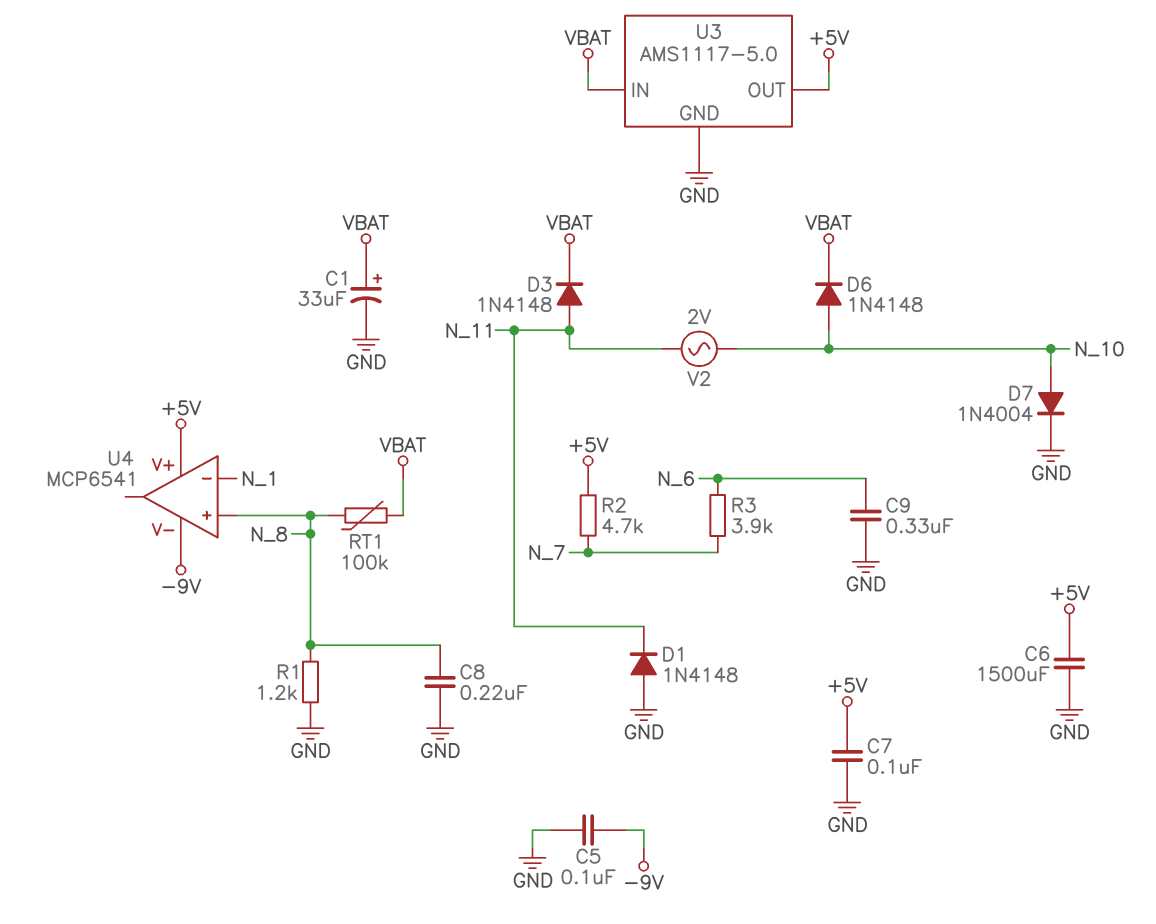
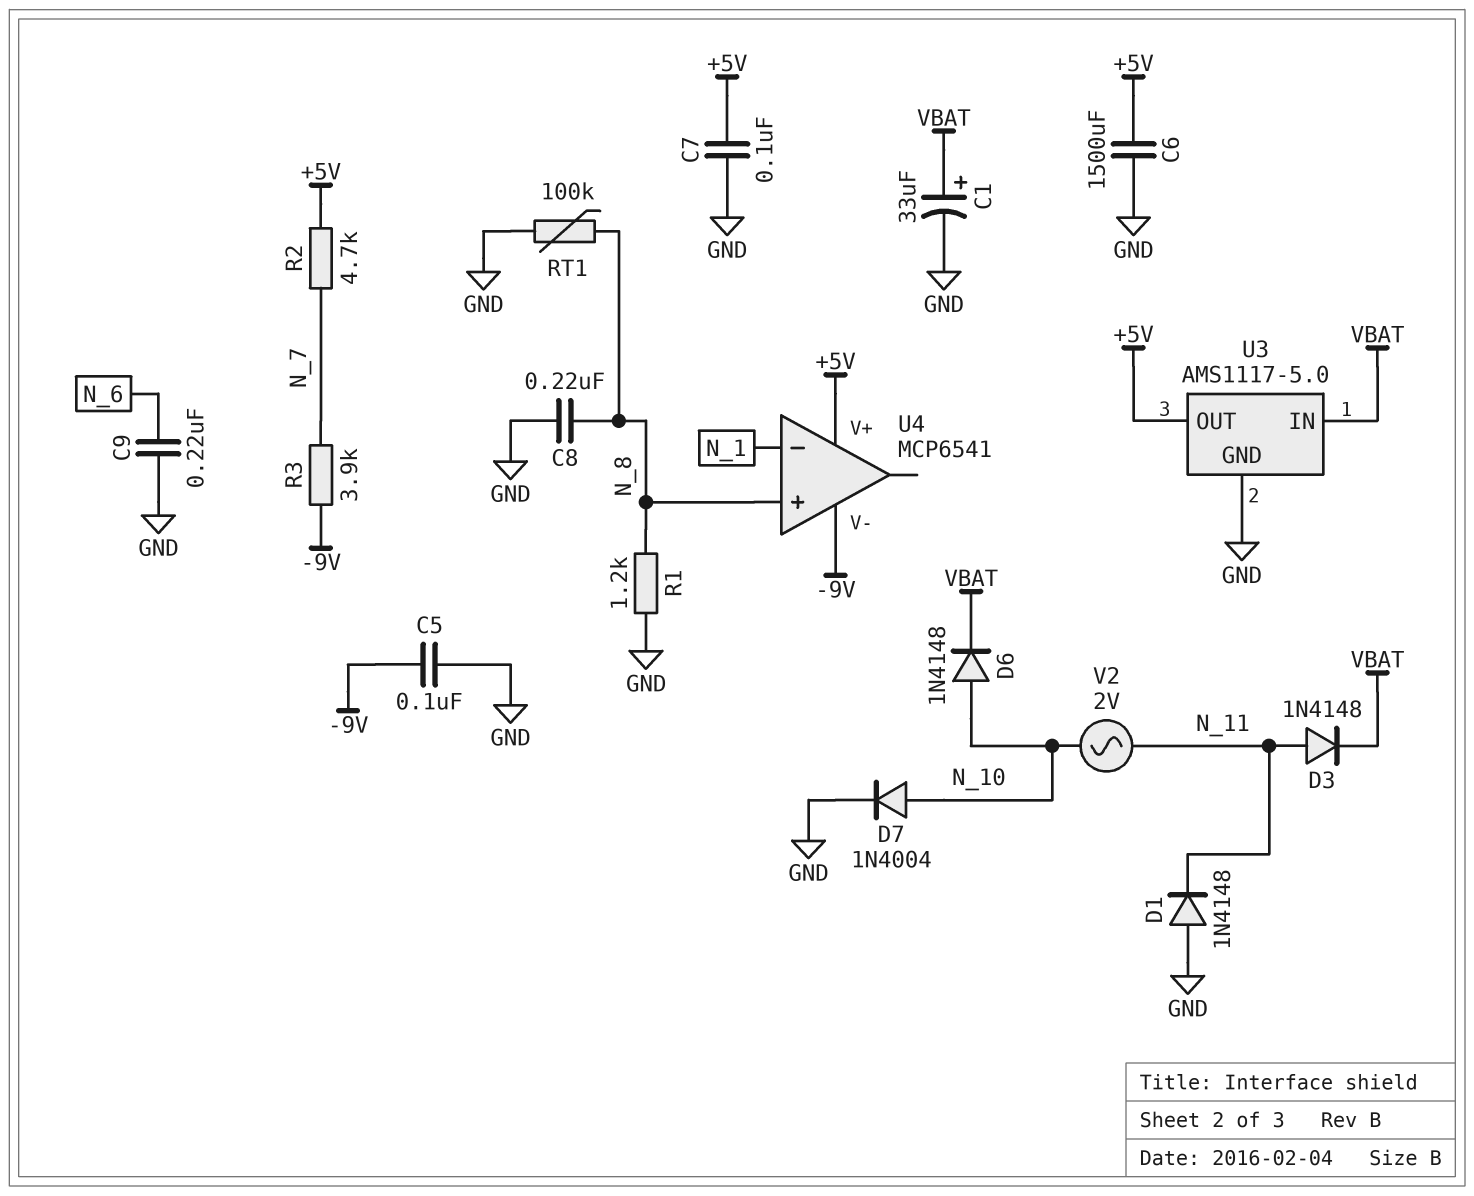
C9: 330nF (GND, N_6) -> 220nF (GND, N_6)
R3: 3.9k (N_6, N_7) -> 3.9k (-9V, N_7)
RT1: 100k (N_8, VBAT) -> 100k (GND, N_8)

